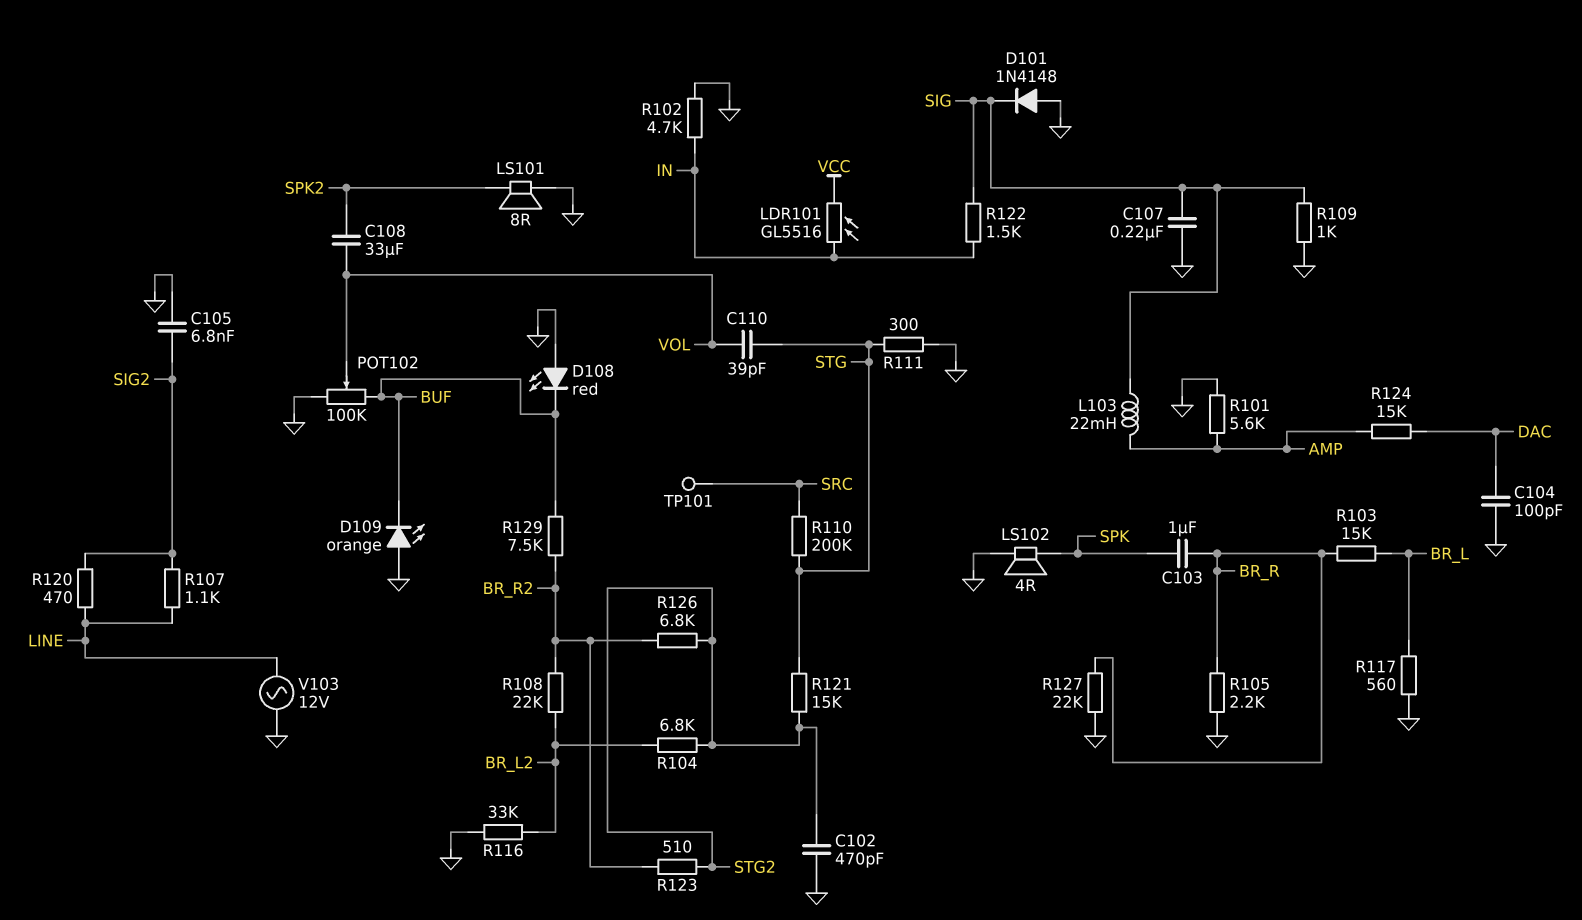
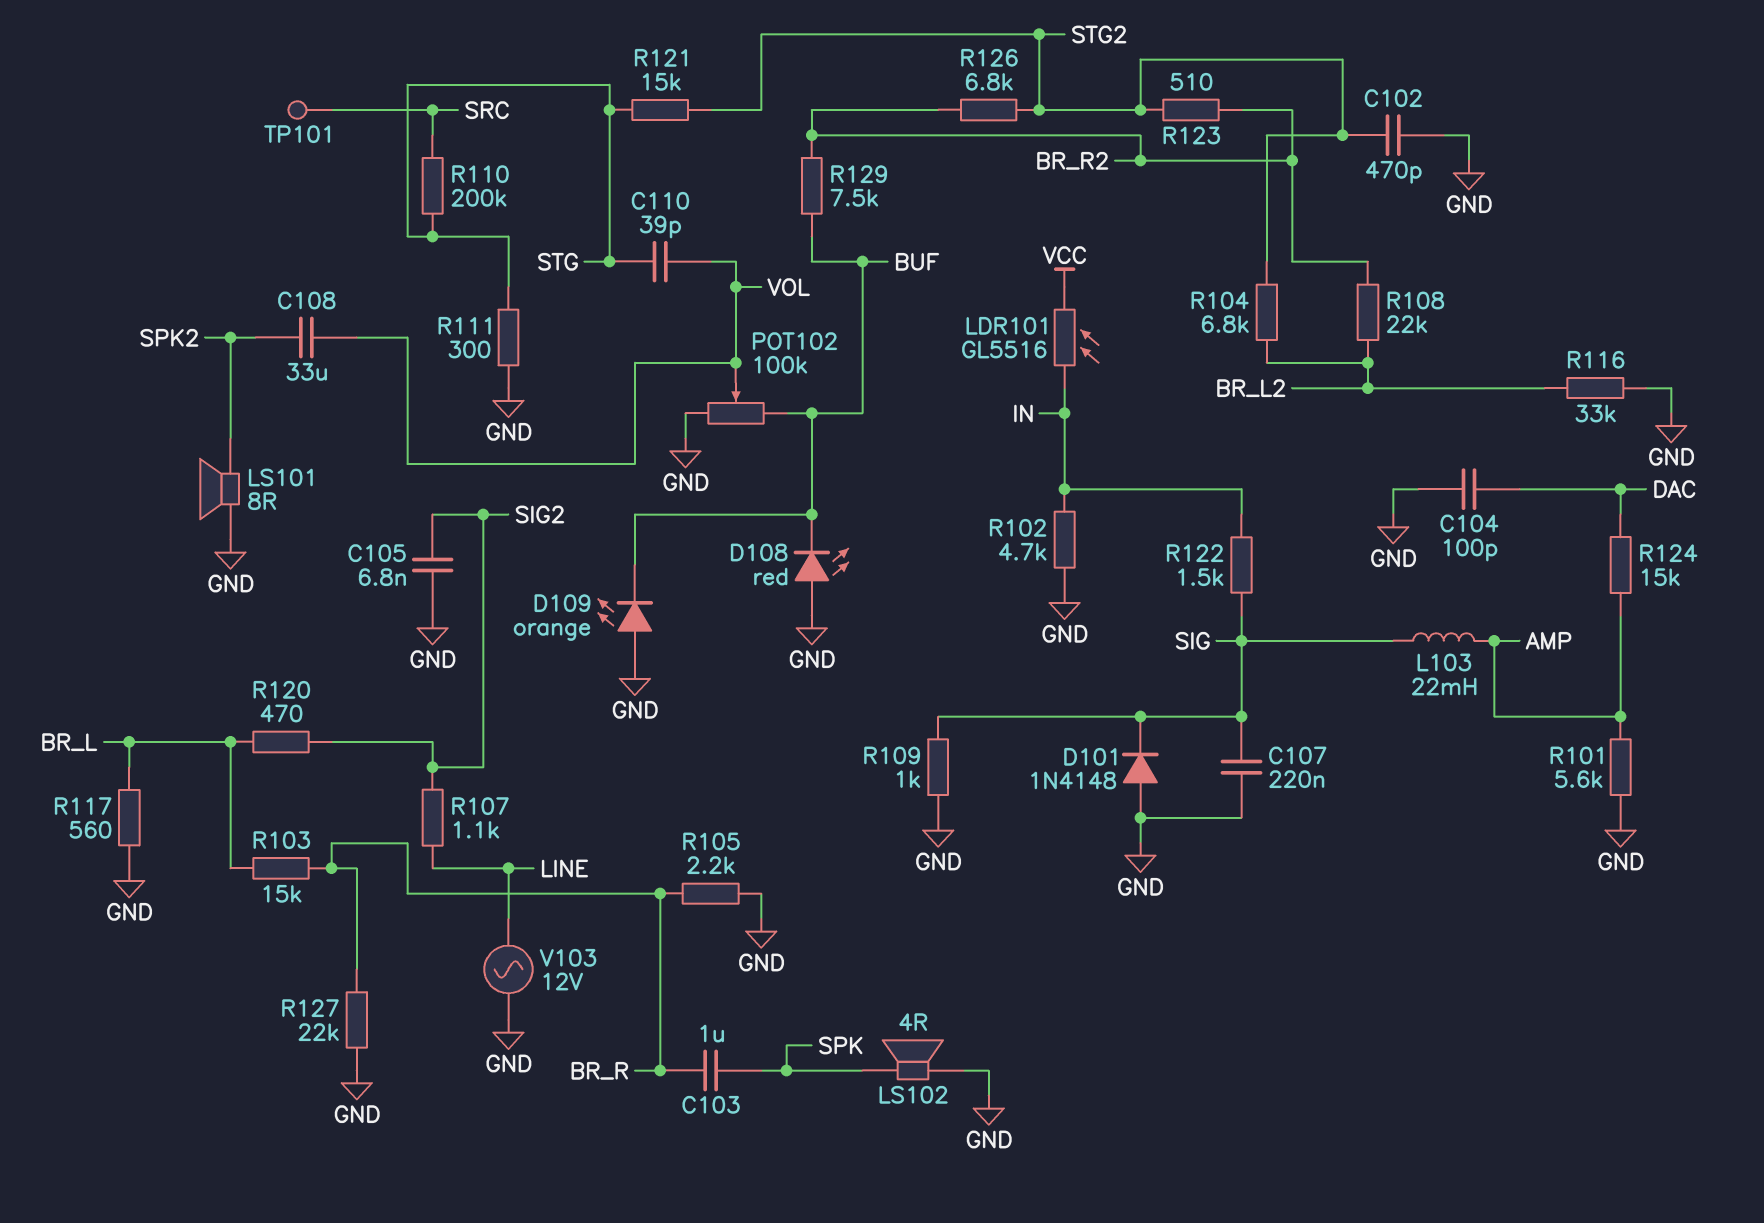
R120: 470 (LINE, SIG2) -> 470 (BR_L, SIG2)

